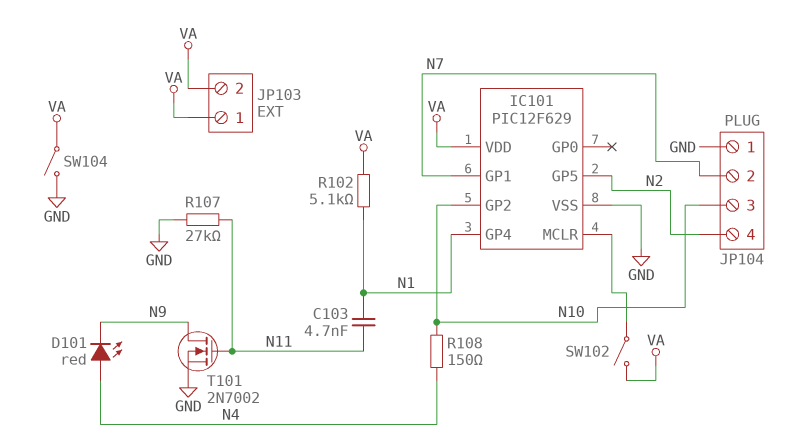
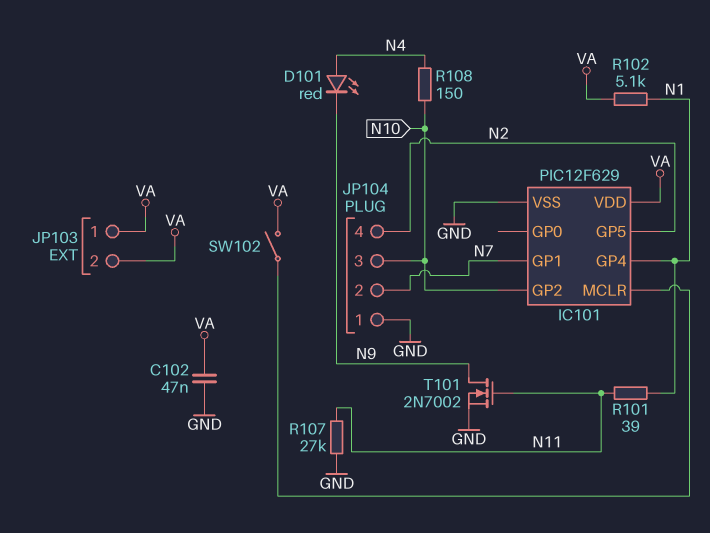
C102: none -> 47nF (GND, VA)
C103: 4.7nF (N1, N11) -> none
R101: none -> 39 (N1, N11)
SW104: switch (GND, VA) -> none

